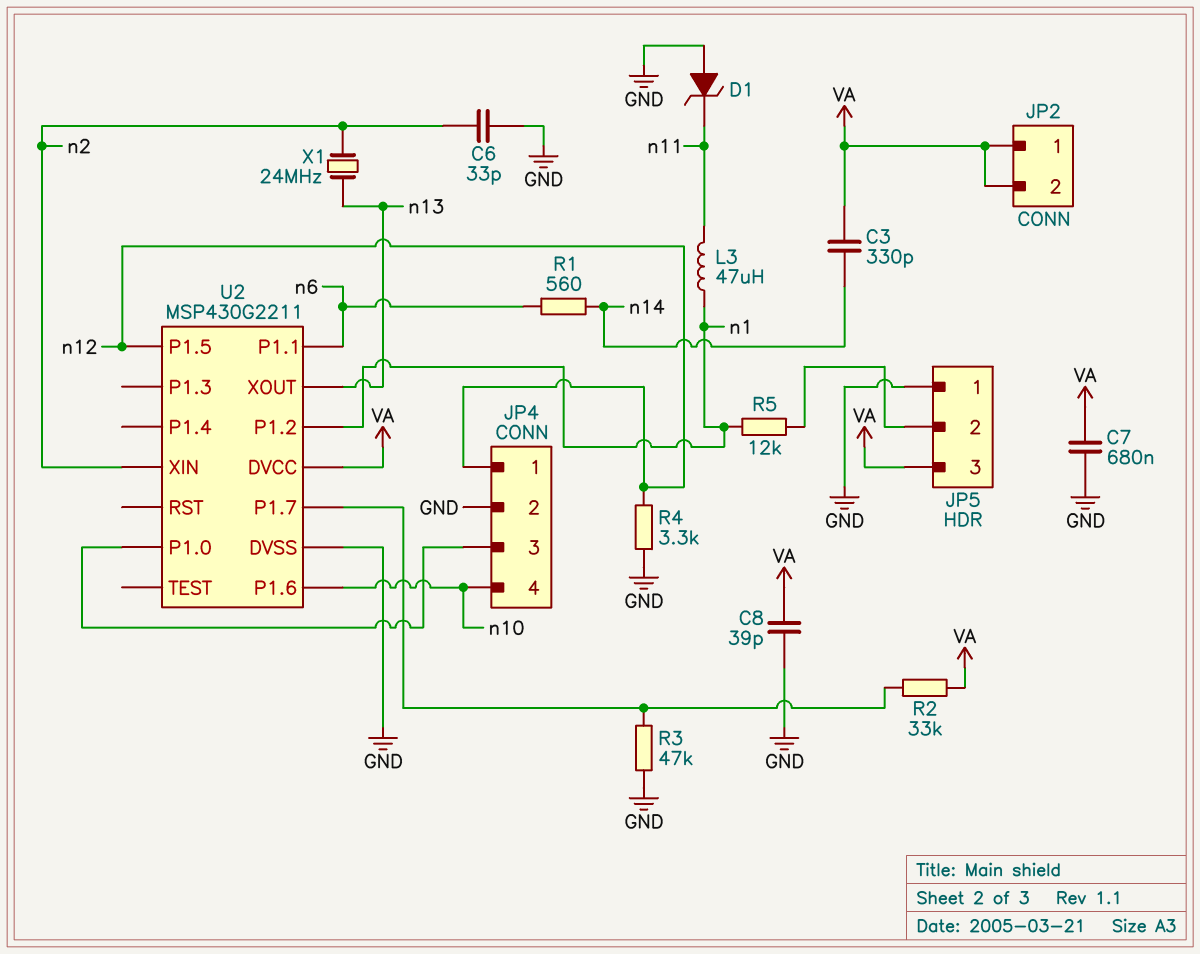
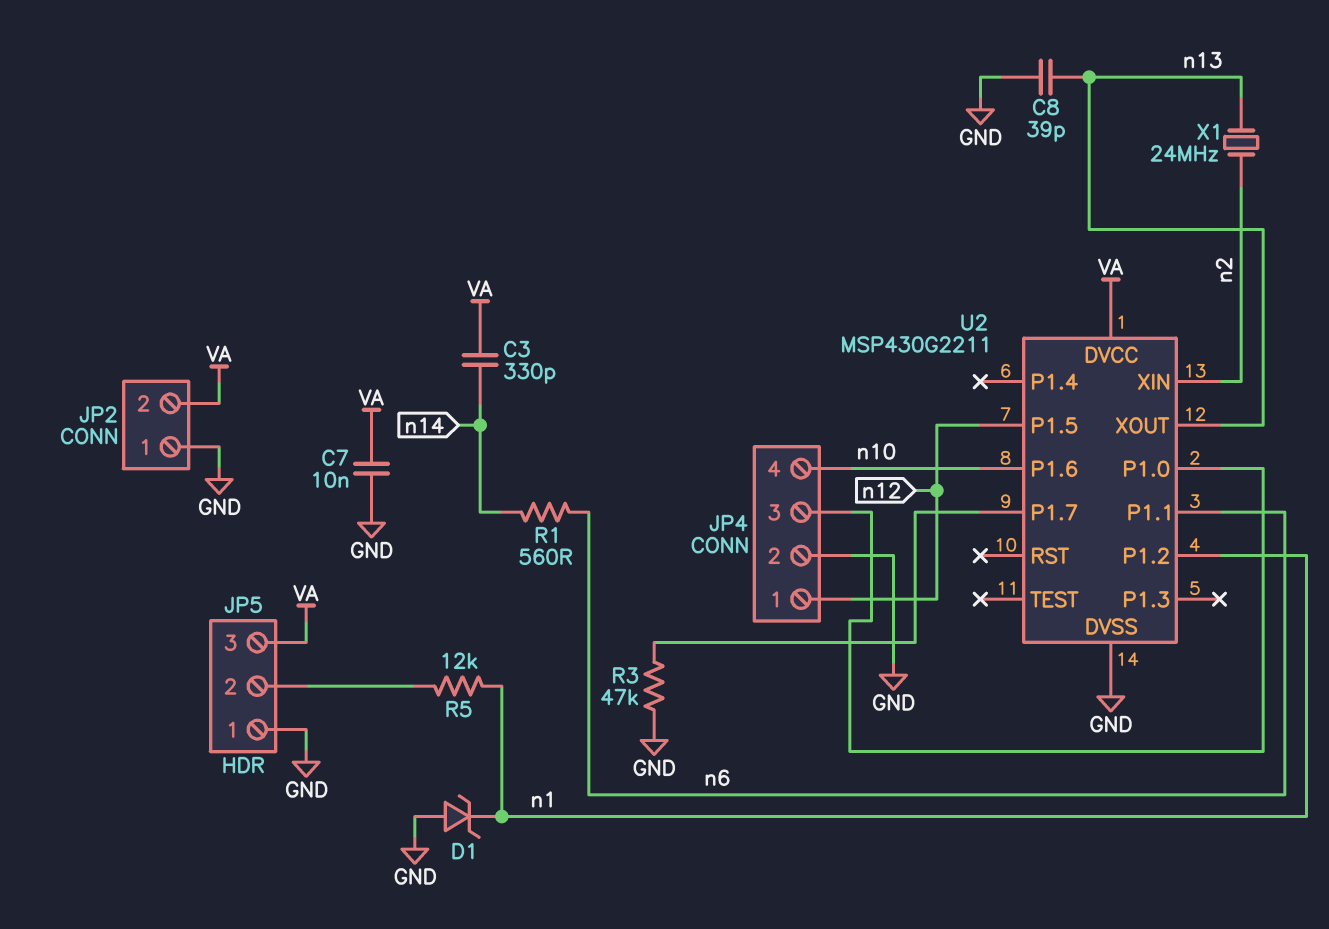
C6: 33pF (GND, n2) -> none
C7: 680nF (GND, VA) -> 10nF (GND, VA)
C8: 39pF (GND, VA) -> 39pF (GND, n13)
D1: zener (A GND, K n11) -> zener (A GND, K n1)
JP2 pin 1: VA -> GND
L3: 47uH (n1, n11) -> none
R2: 33k (U2/P1.7, VA) -> none
R4: 3.3k (GND, n12) -> none

